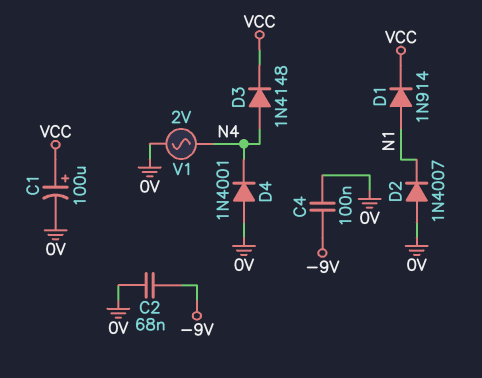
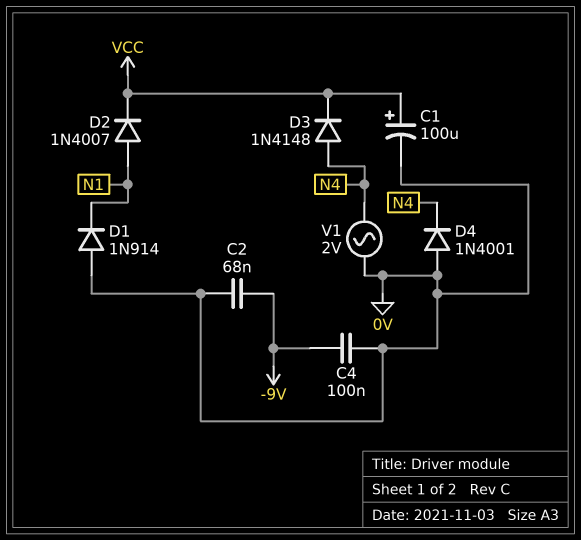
D1: diode 1N914 (A N1, K VCC) -> diode 1N914 (A 0V, K N1)
D2: diode 1N4007 (A 0V, K N1) -> diode 1N4007 (A N1, K VCC)

